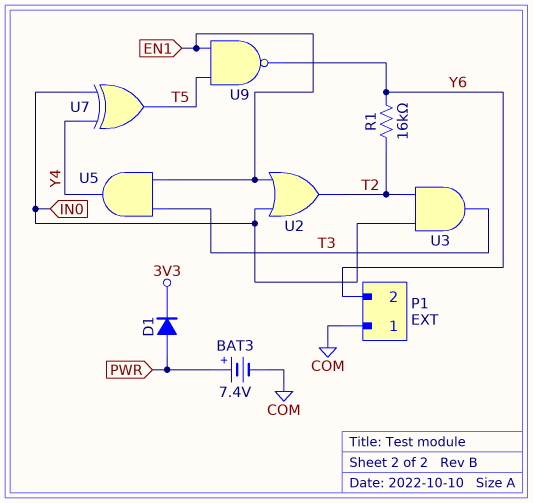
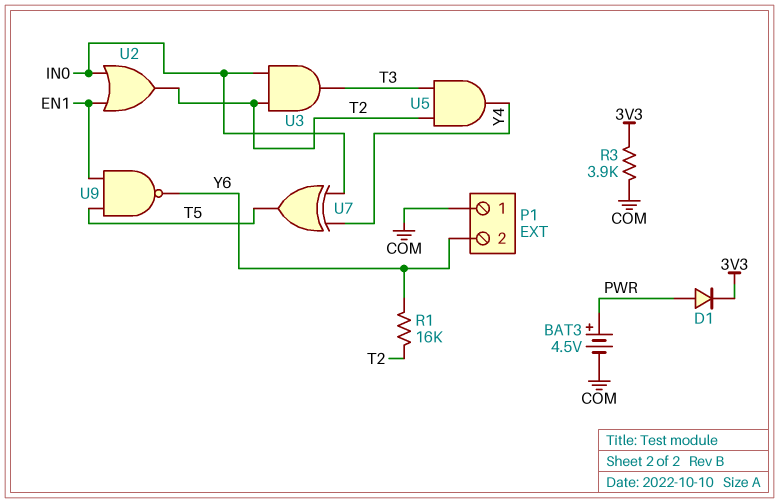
BAT3: 7.4V (plus PWR, minus COM) -> 4.5V (plus PWR, minus COM)
R3: none -> 3.9k (3V3, COM)
U5: AND (in EN1, in T3, out Y4) -> AND (in T2, in T3, out Y4)

